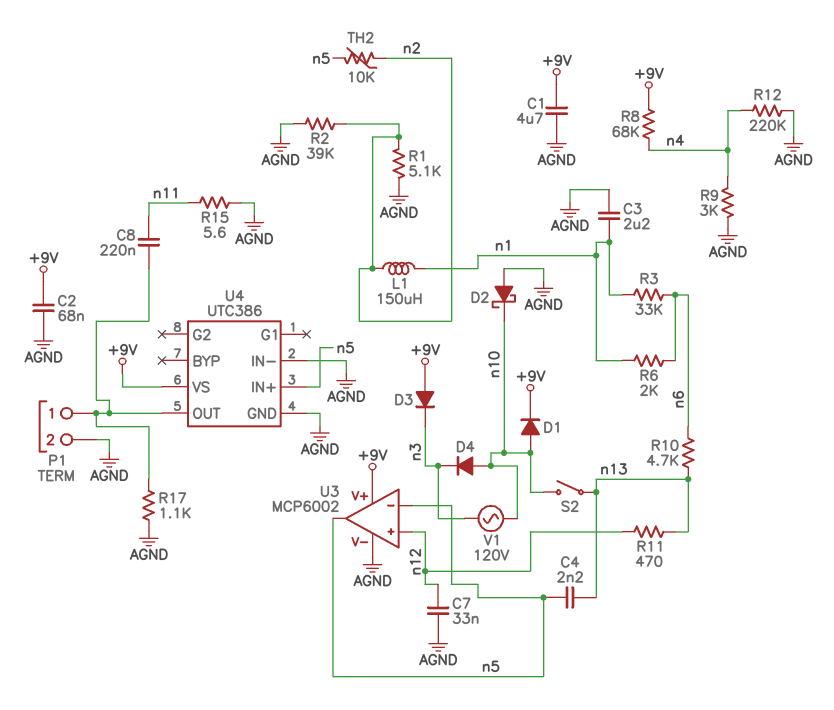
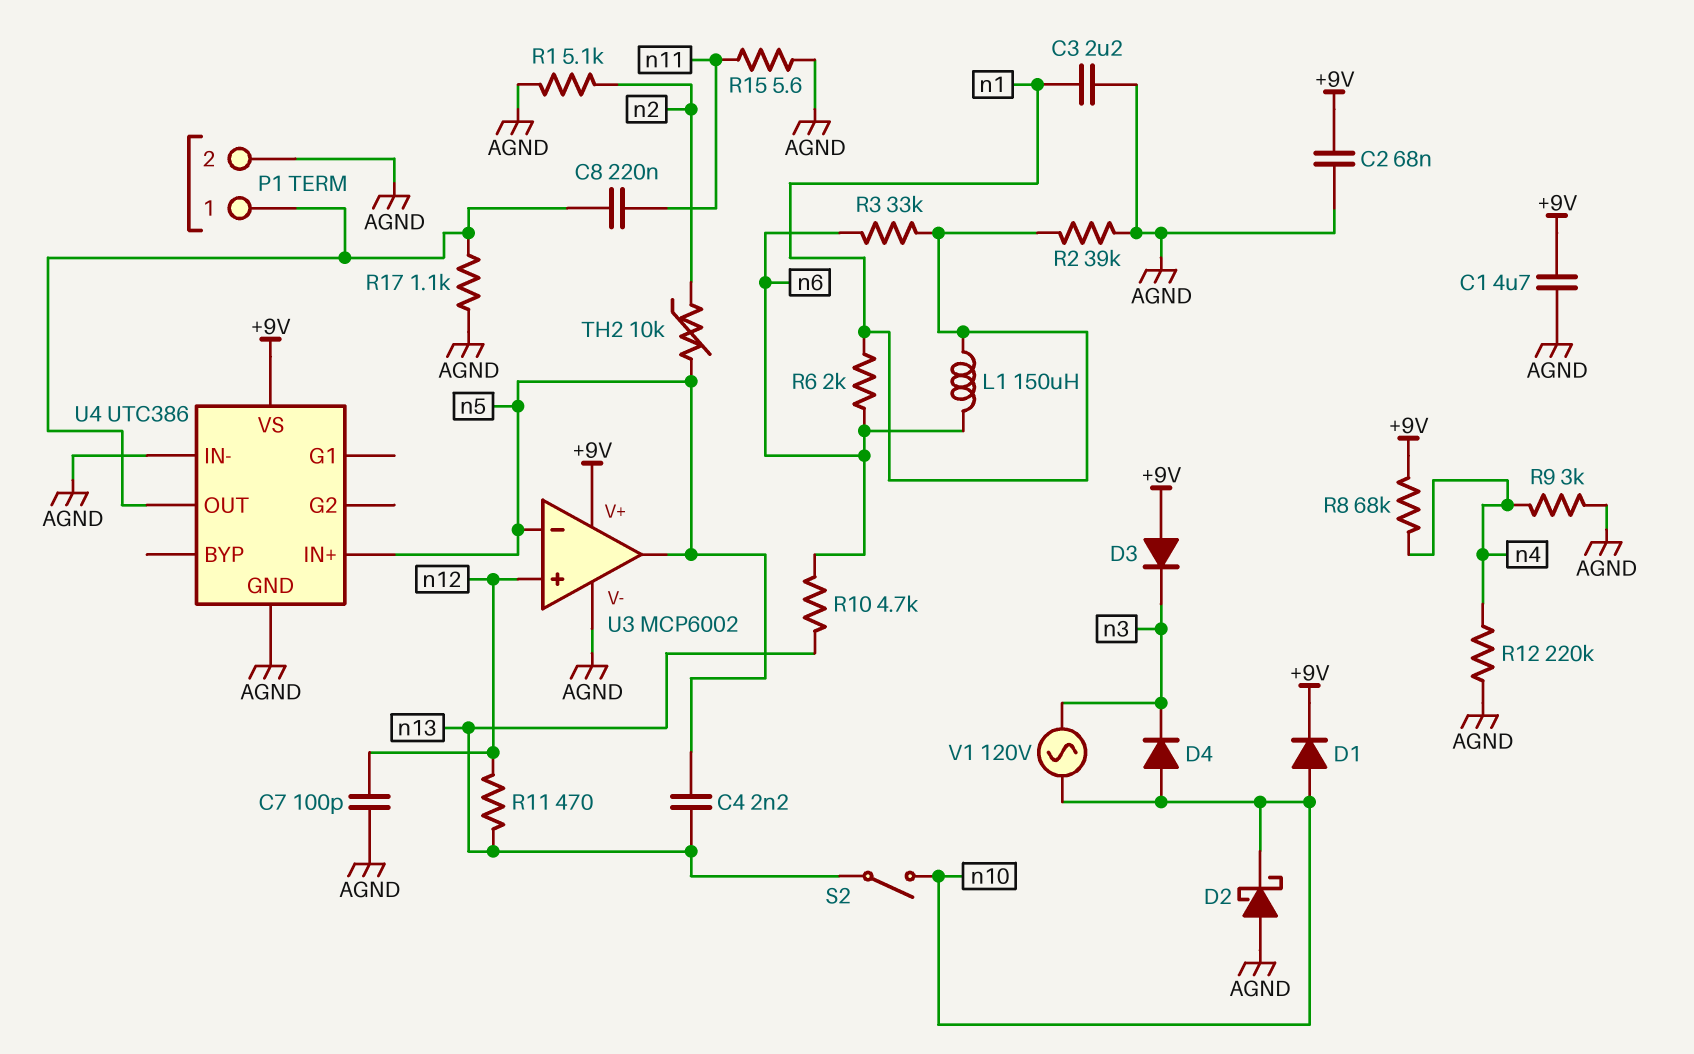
C7: 33nF (AGND, n12) -> 100pF (AGND, n12)
L1: 150uH (n1, n2) -> 150uH (n1, n6)
R2: 39k (AGND, n2) -> 39k (AGND, n1)

